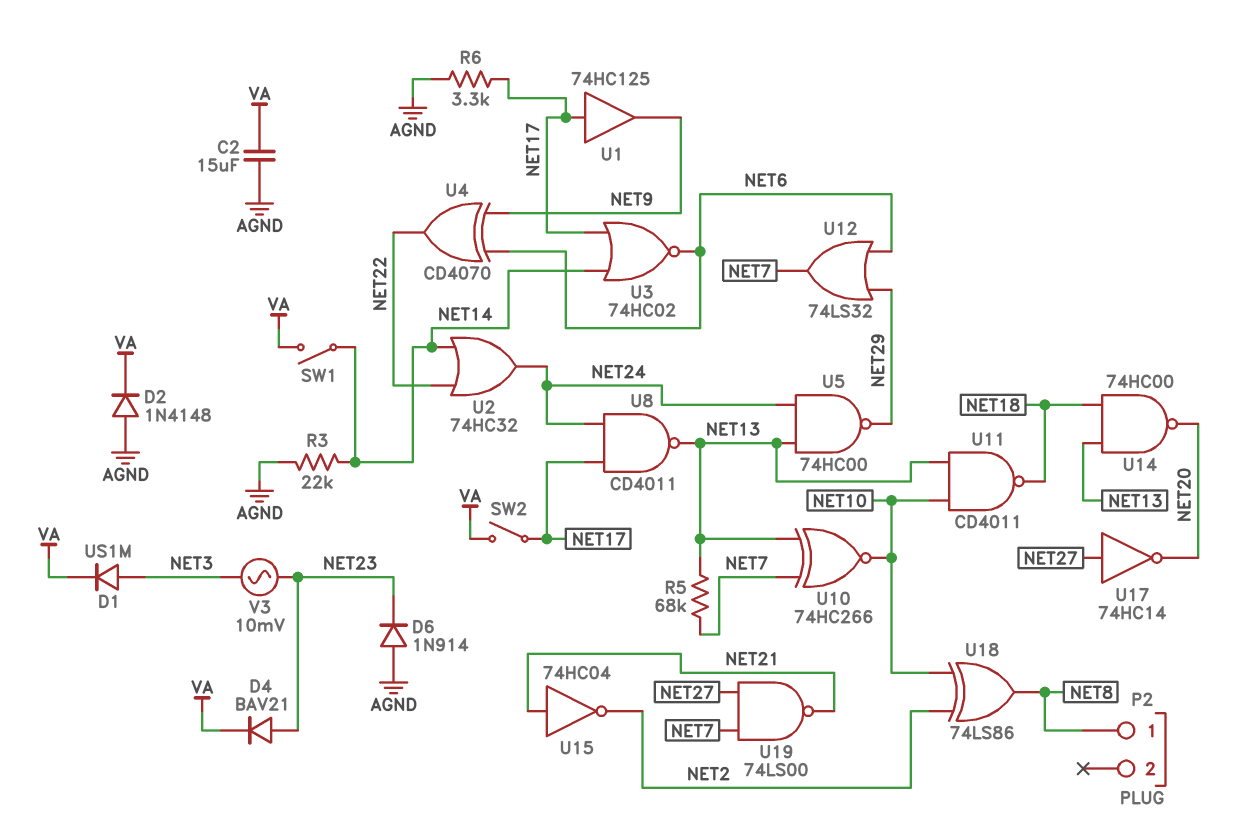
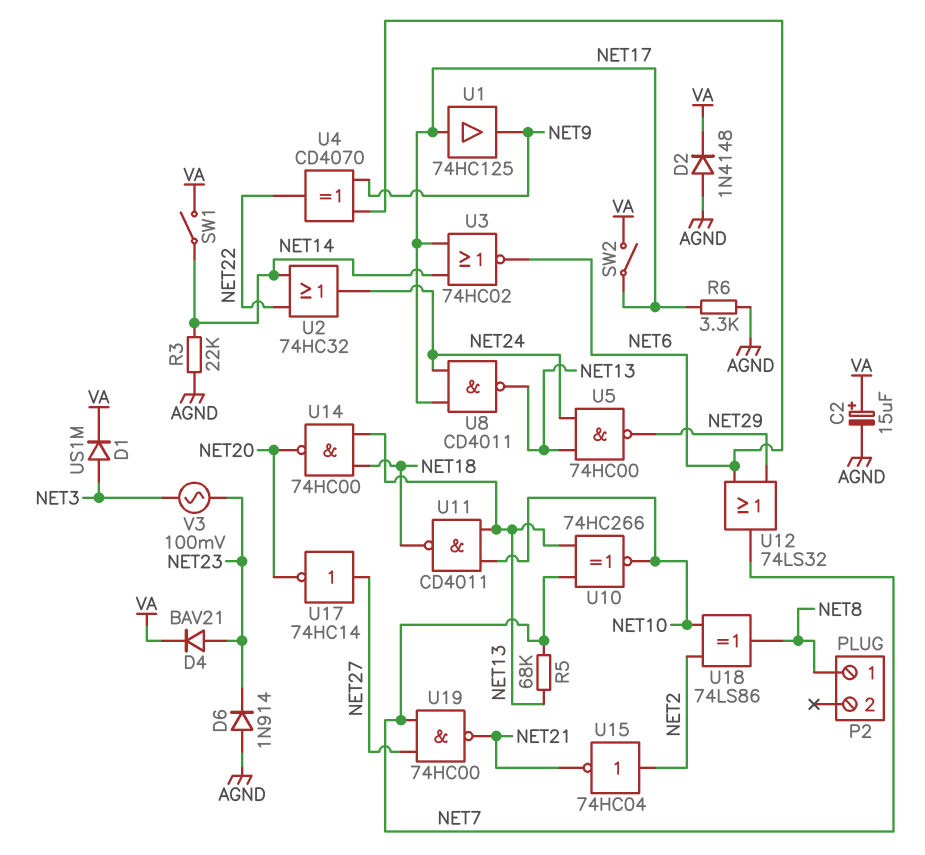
C2: 15uF (AGND, VA) -> 15uF (plus VA, minus AGND)
U15: NOT 74HC04 (in NET21, out NET2) -> NOT 74HC04 (in NET2, out NET21)
U19: NAND 74LS00 (in NET7, in NET27, out NET21) -> NAND 74HC00 (in NET7, in NET27, out NET21)
V3: AC 10mV (NET3, NET23) -> AC 100mV (NET3, NET23)

